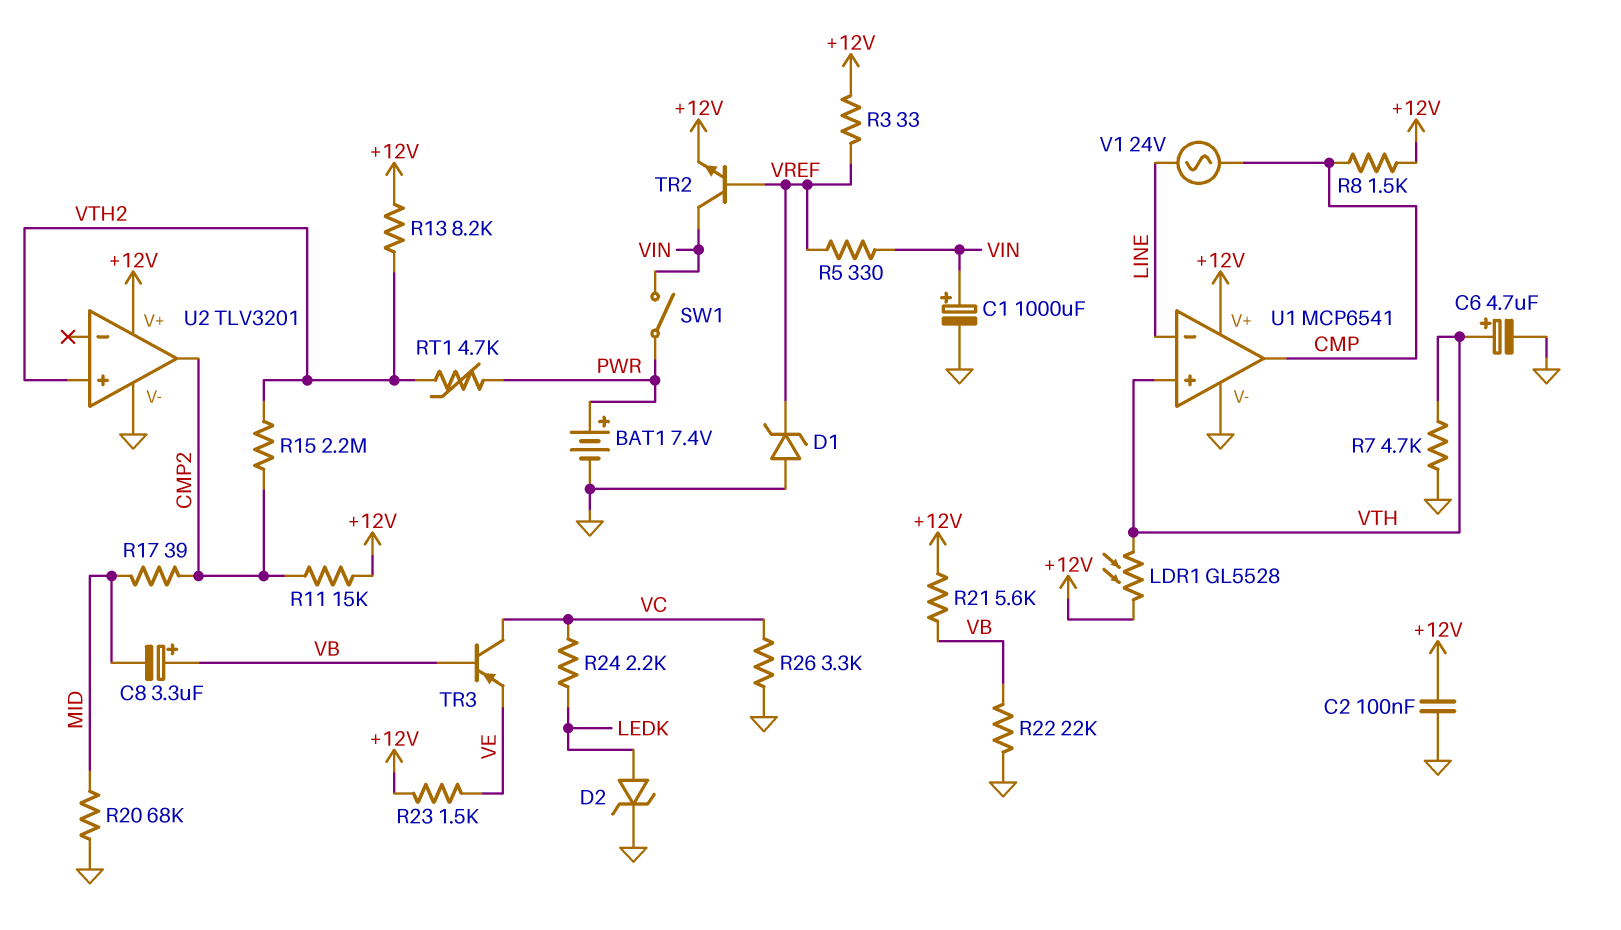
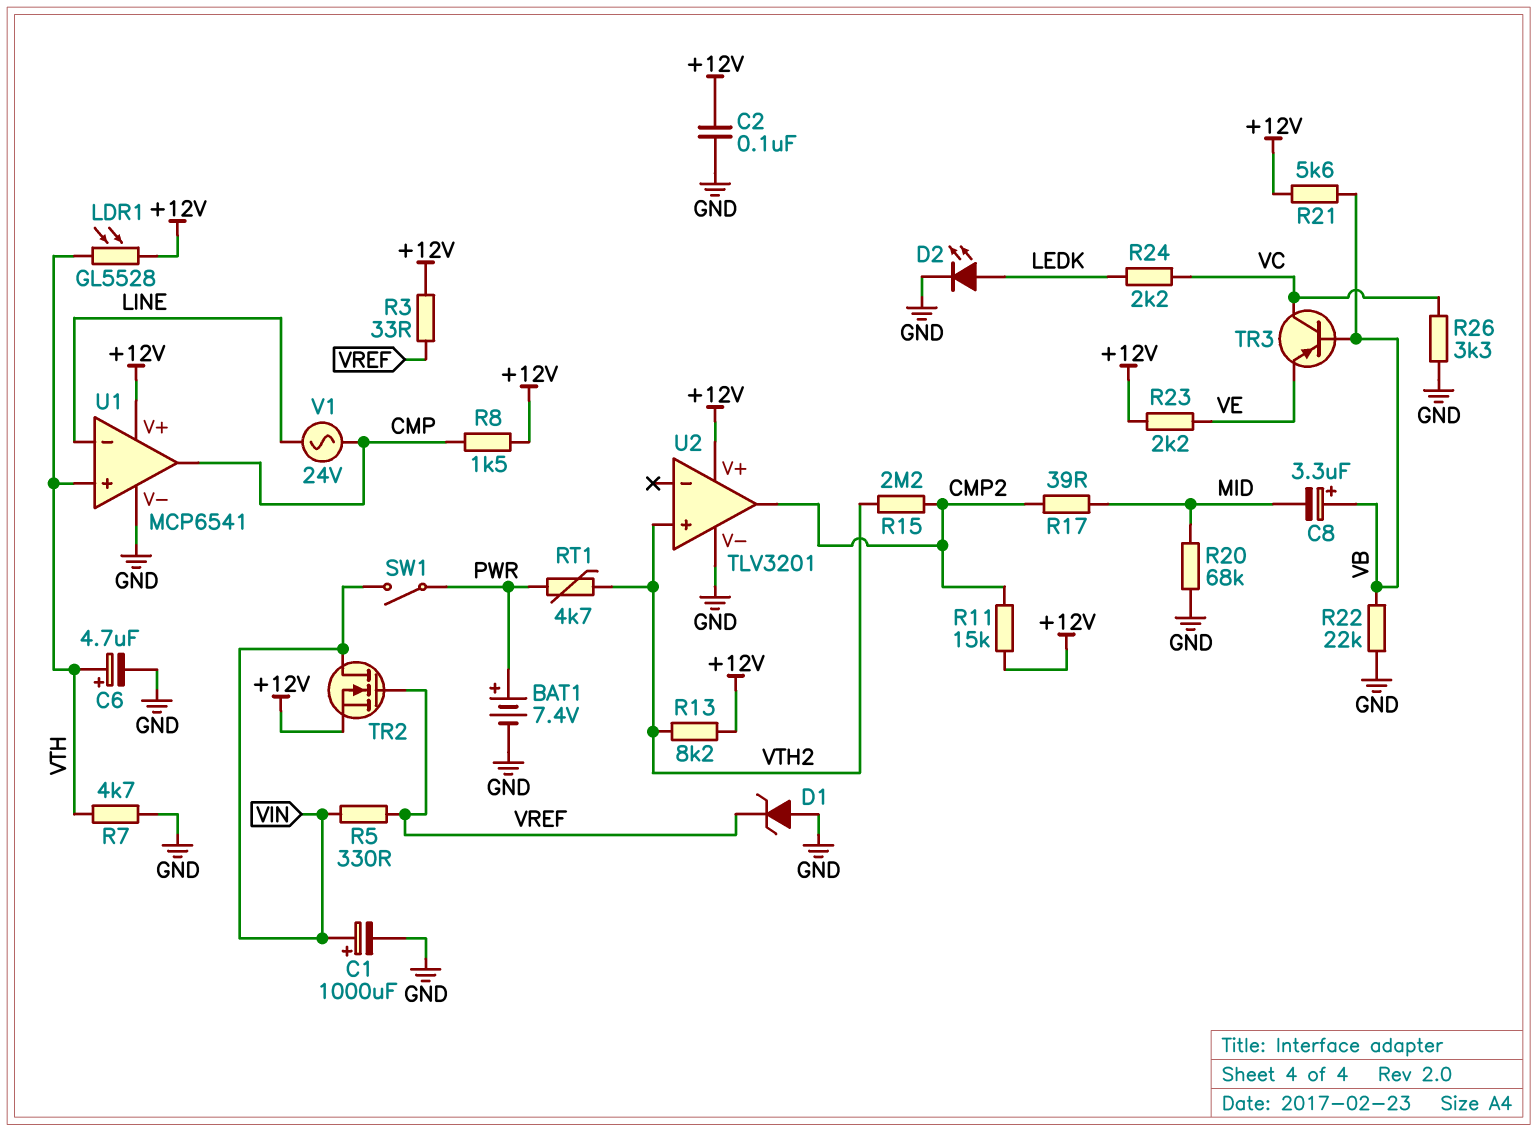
D2: zener (A LEDK, K GND) -> LED (A LEDK, K GND)
R23: 1.5k (+12V, VE) -> 2.2k (+12V, VE)
TR2: NPN (B VREF, C VIN, E +12V) -> NMOS (G VREF, D VIN, S +12V)

